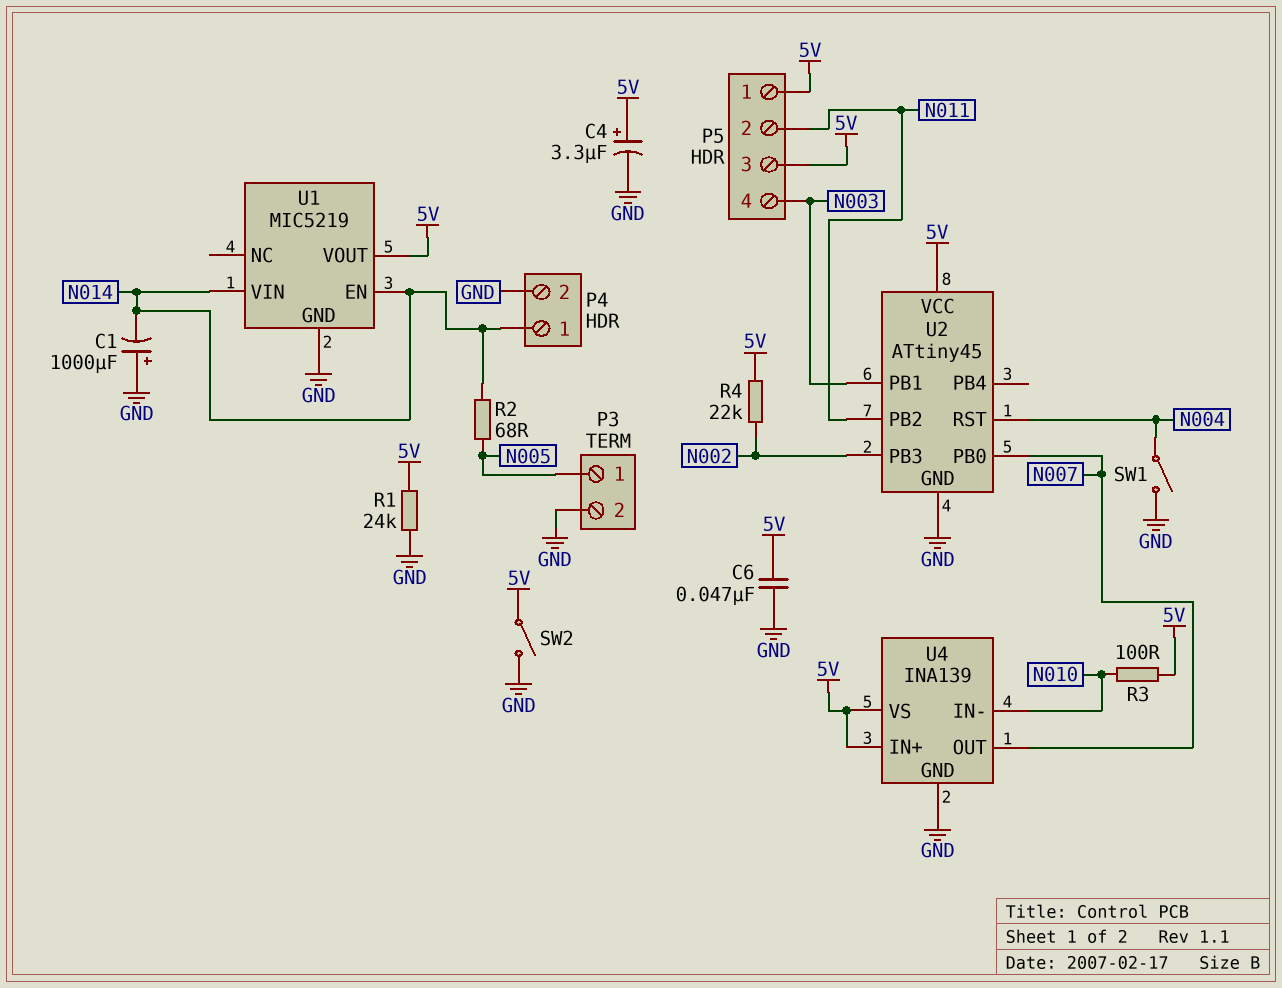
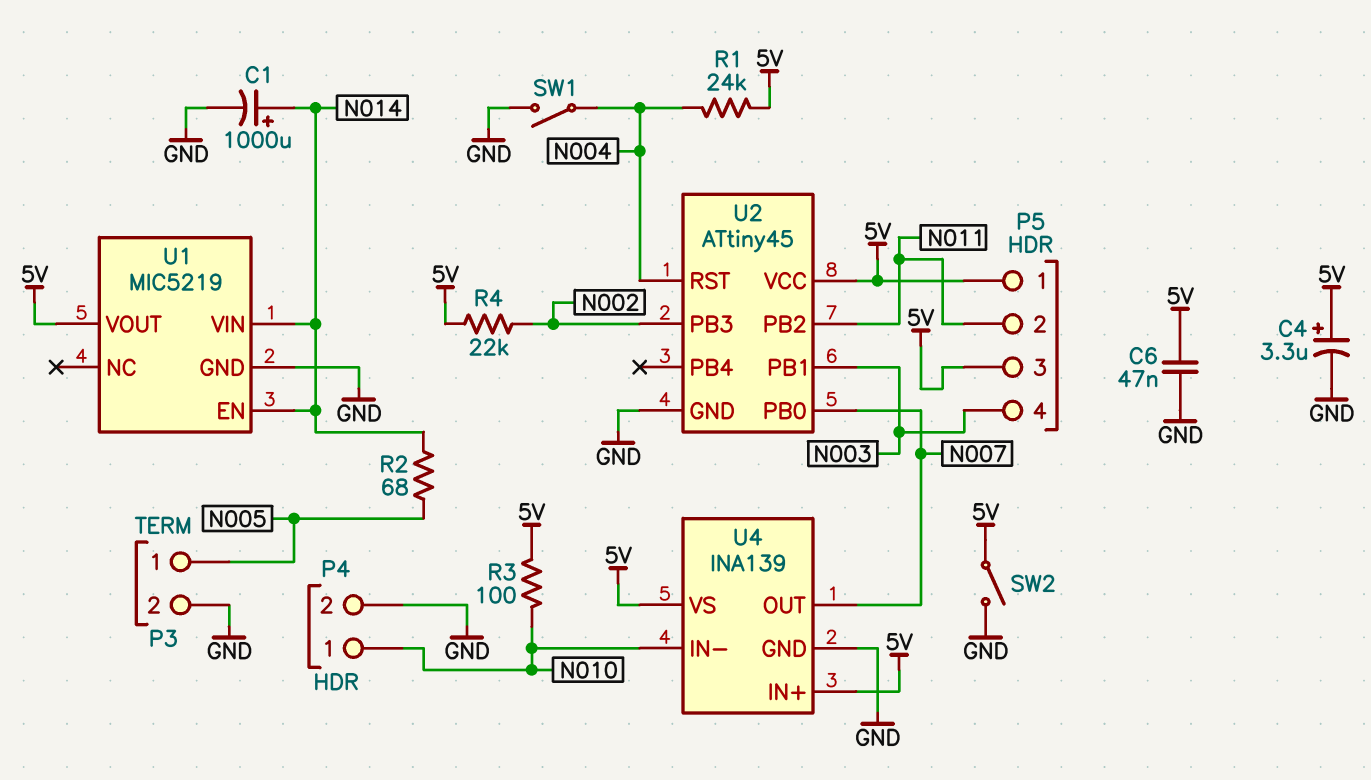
C1: 1000uF (plus GND, minus N014) -> 1000uF (plus N014, minus GND)
P4 pin 1: N014 -> N010
R1: 24k (5V, GND) -> 24k (5V, N004)

